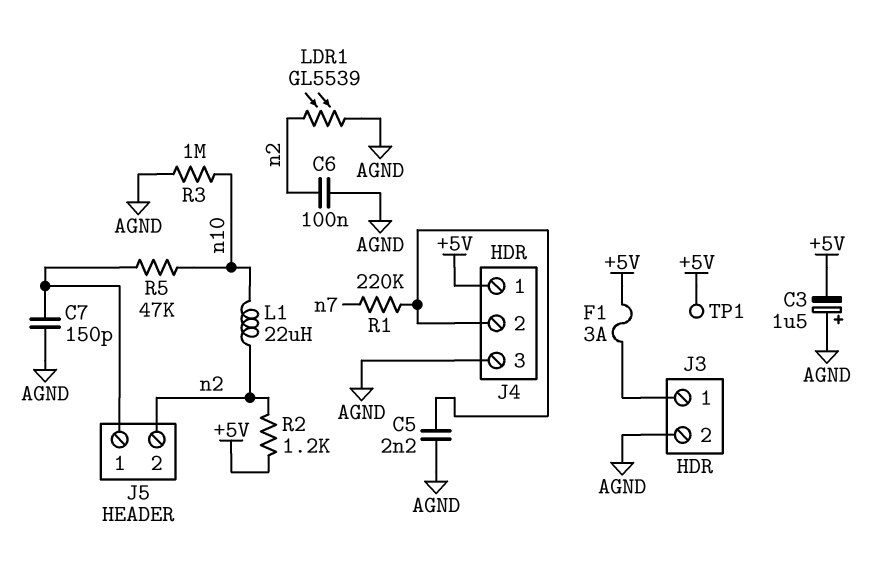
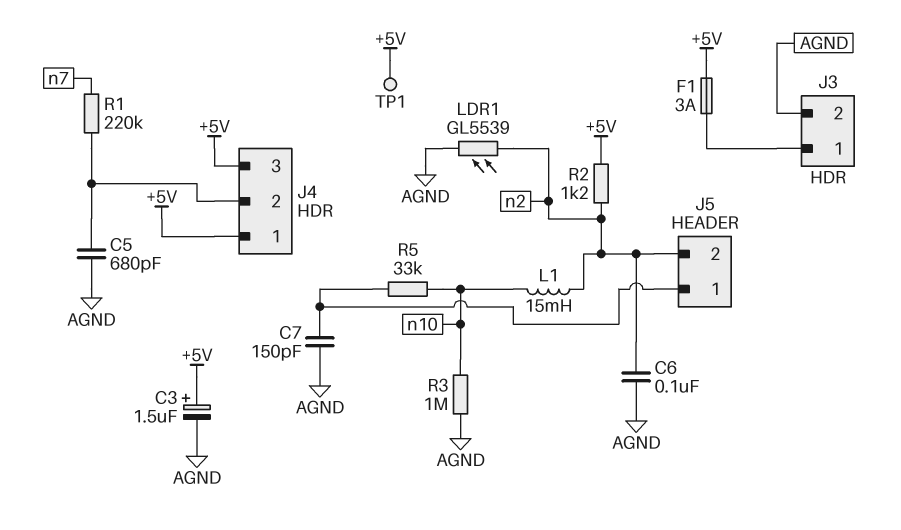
C3: 1.5uF (plus AGND, minus +5V) -> 1.5uF (plus +5V, minus AGND)
C5: 2.2nF (AGND, J4/2) -> 680pF (AGND, J4/2)
J4 pin 3: AGND -> +5V
L1: 22uH (n2, n10) -> 15mH (n2, n10)
R5: 47k (J5/1, n10) -> 33k (J5/1, n10)

